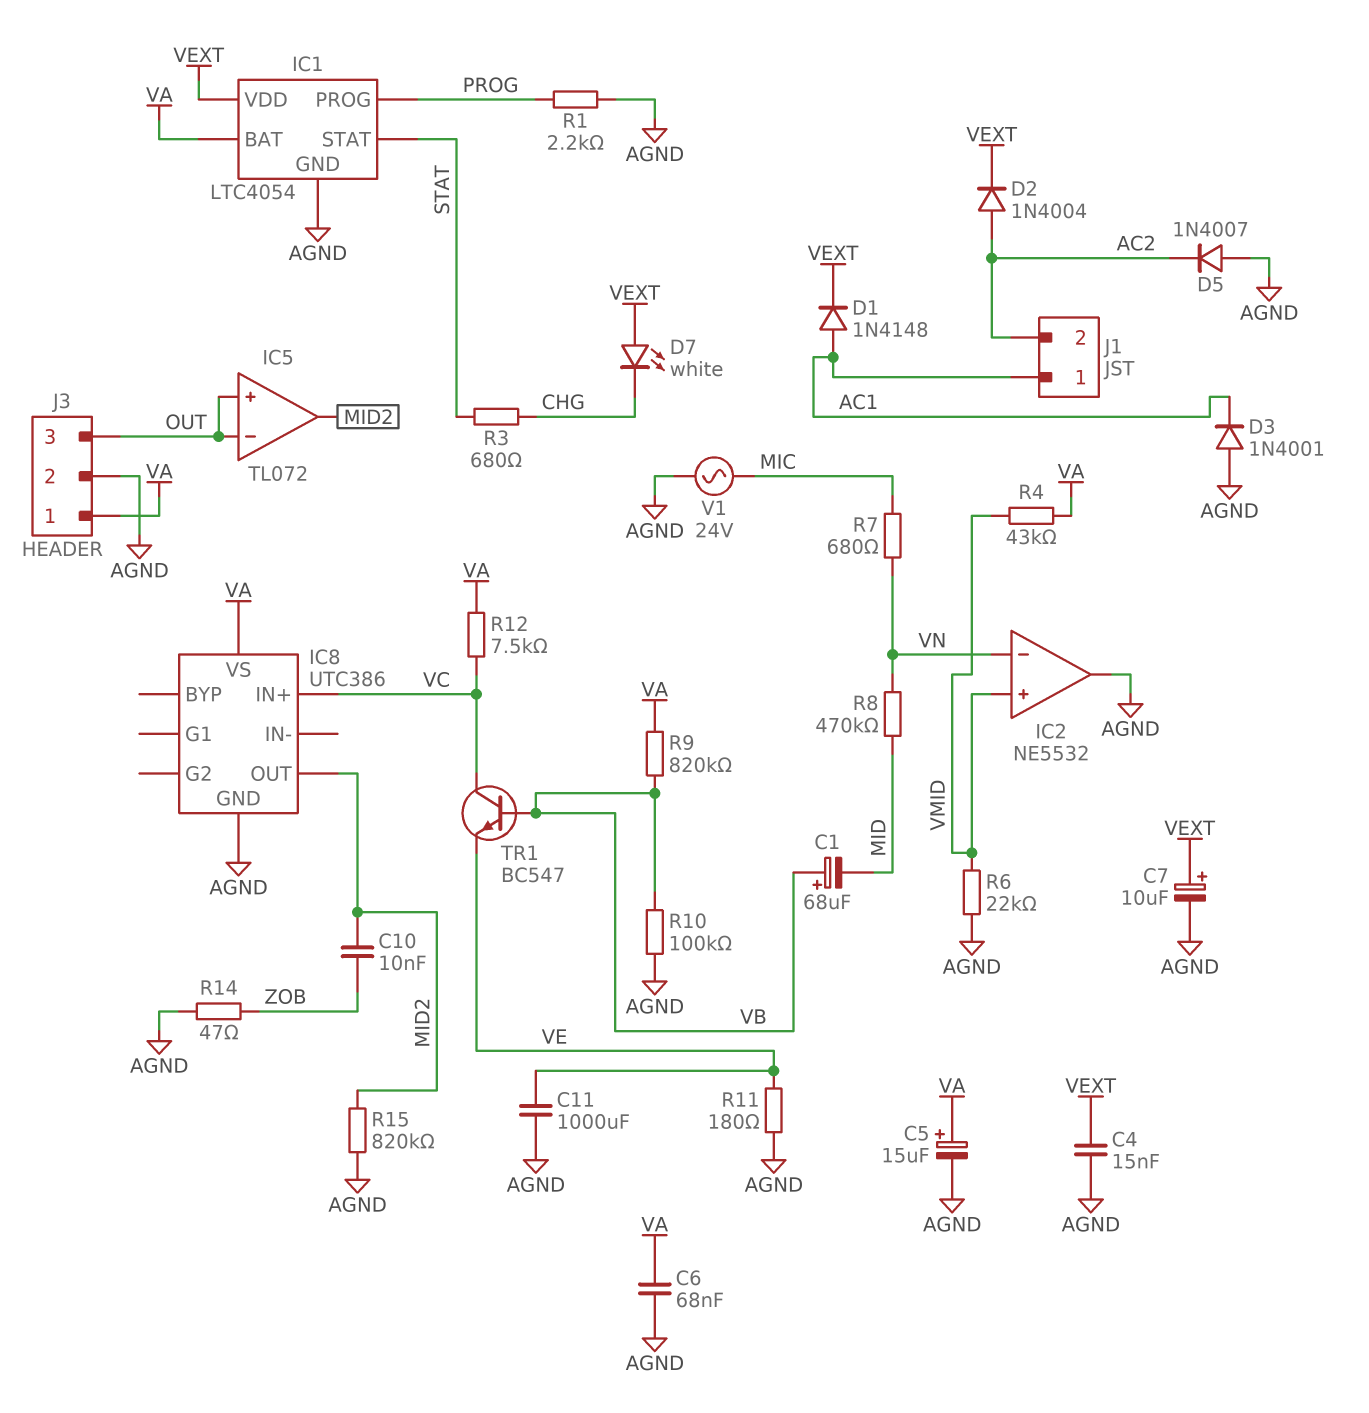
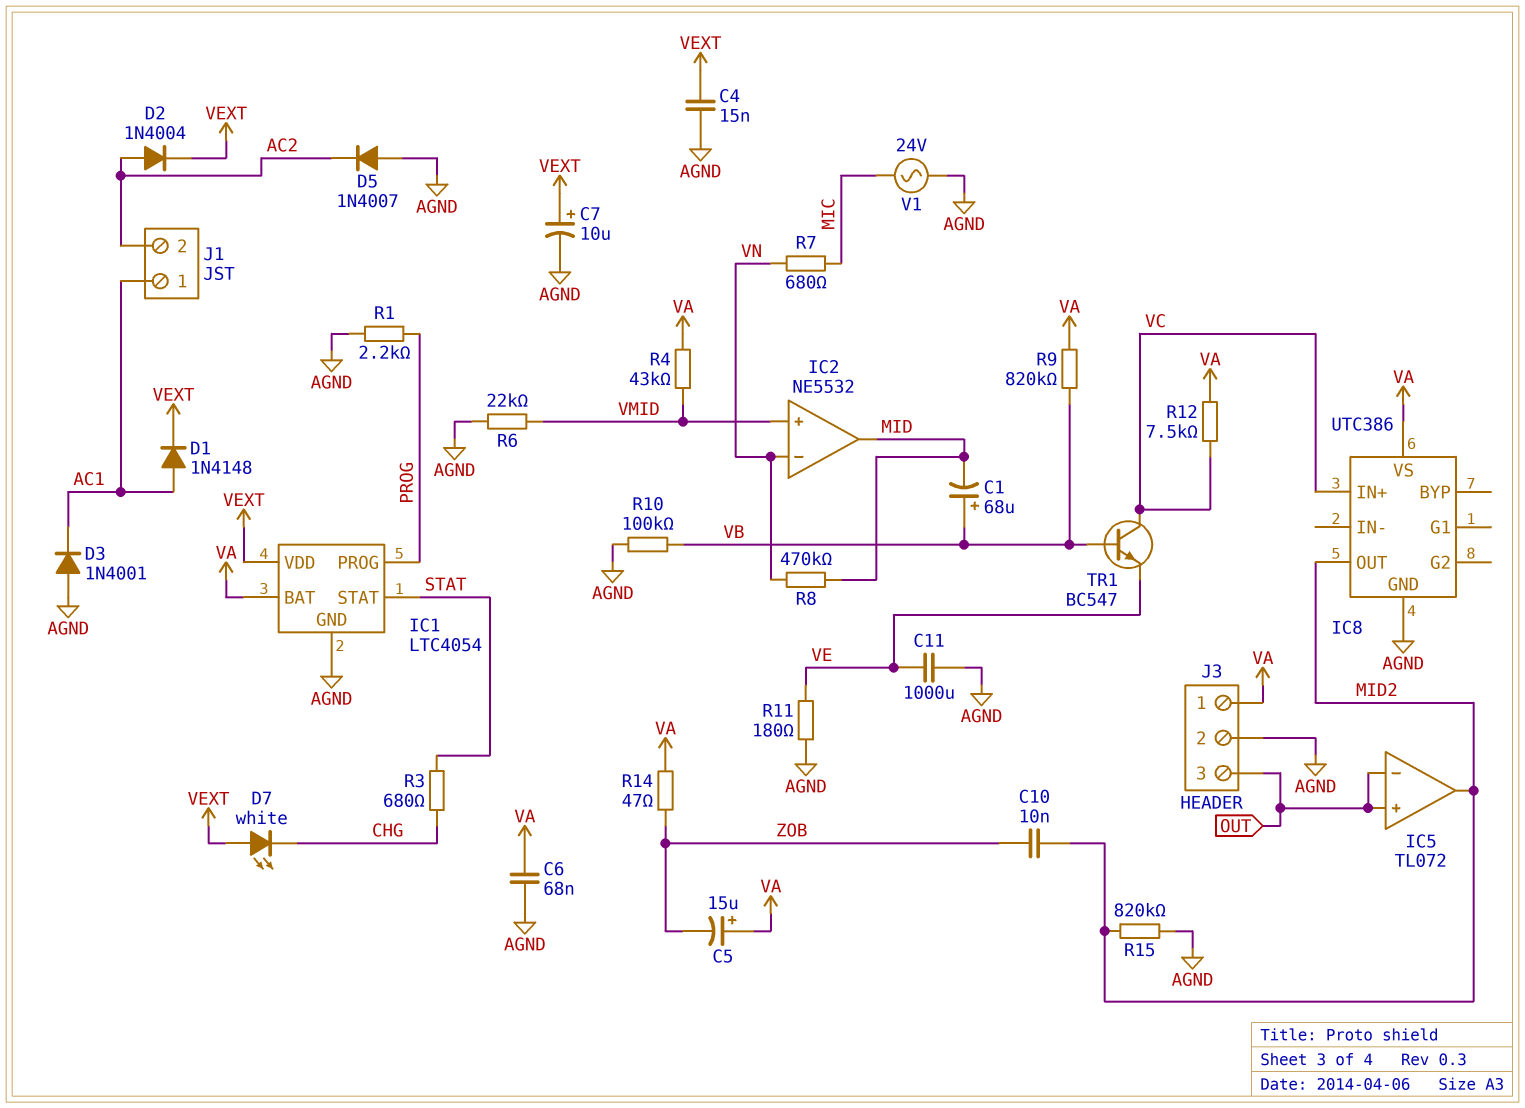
C5: 15uF (plus VA, minus AGND) -> 15uF (plus VA, minus ZOB)
IC2 pin out: AGND -> MID
R14: 47 (AGND, ZOB) -> 47 (VA, ZOB)

